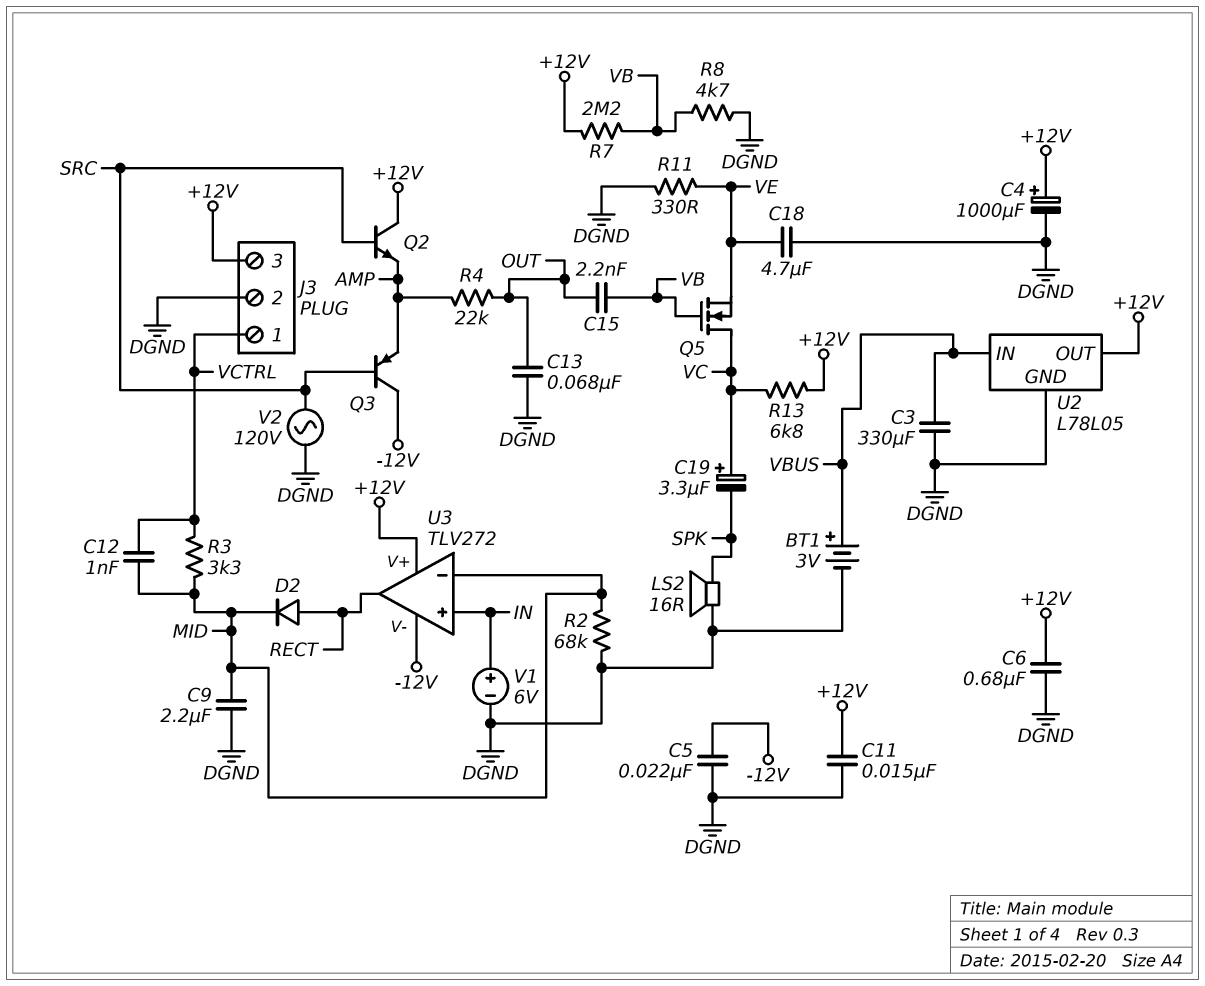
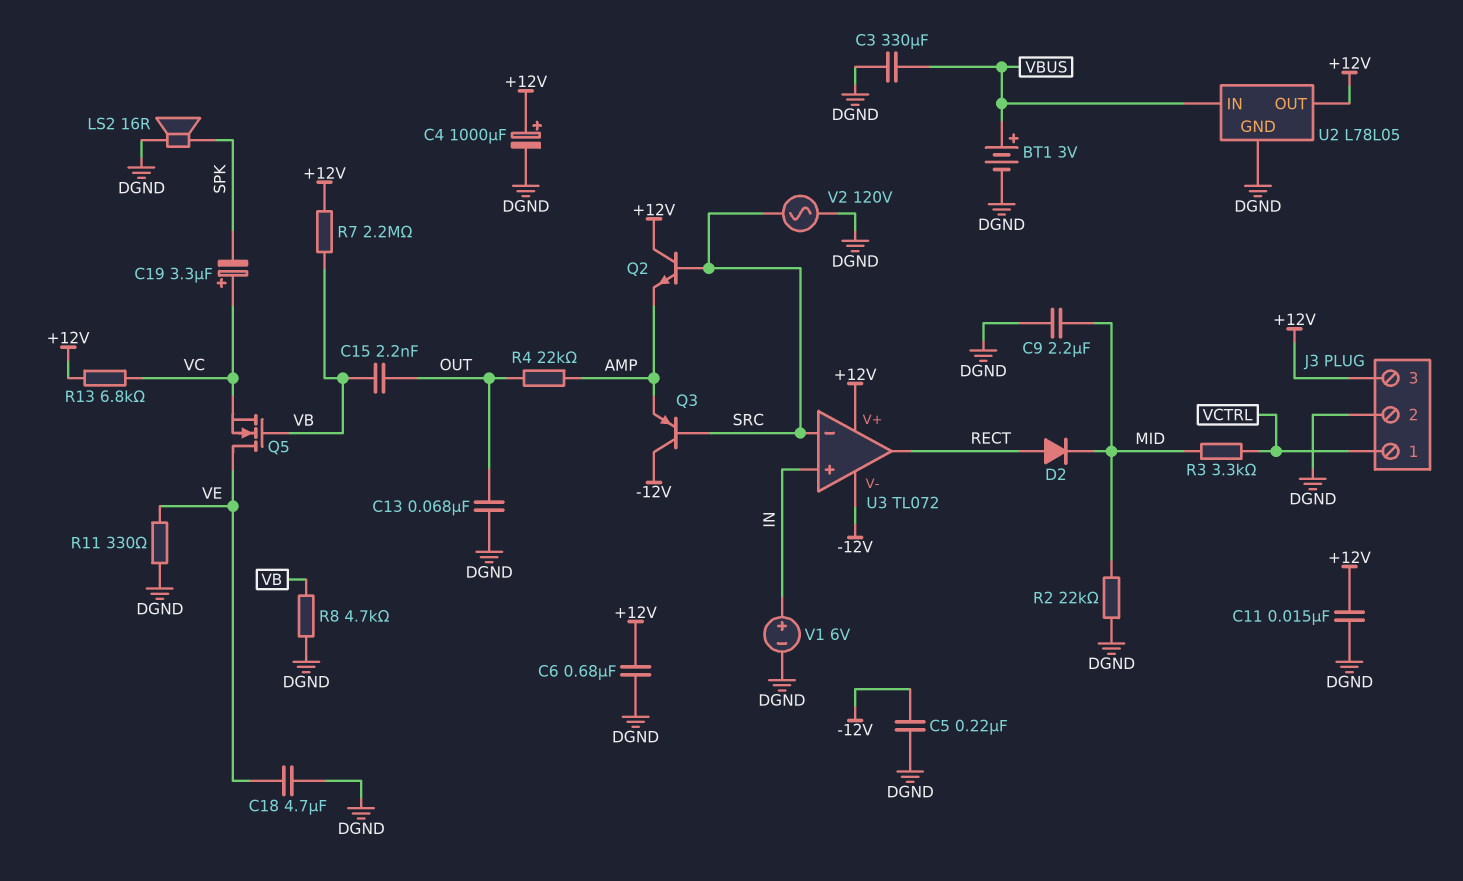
C5: 22nF (-12V, DGND) -> 220nF (-12V, DGND)
C12: 1nF (MID, VCTRL) -> none
Q5: NMOS (G VB, D VC, S VE) -> NMOS (G VB, D VE, S VC)
R2: 68k (DGND, MID) -> 22k (DGND, MID)
U3: TLV272 -> TL072
U3 pin in-: MID -> SRC

